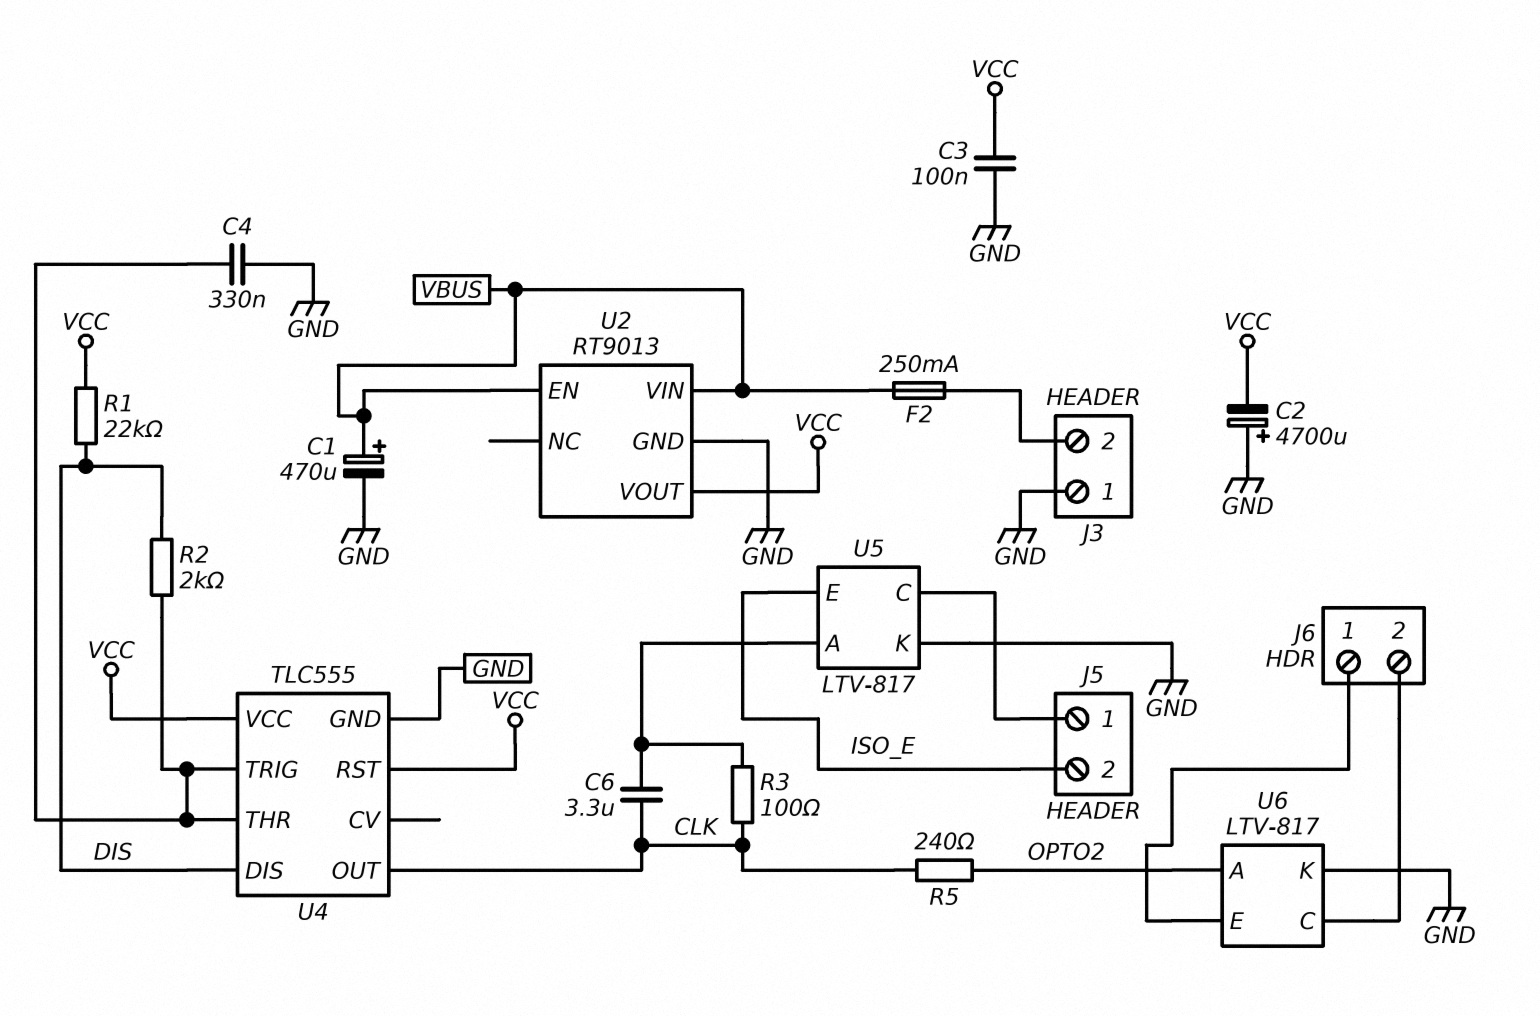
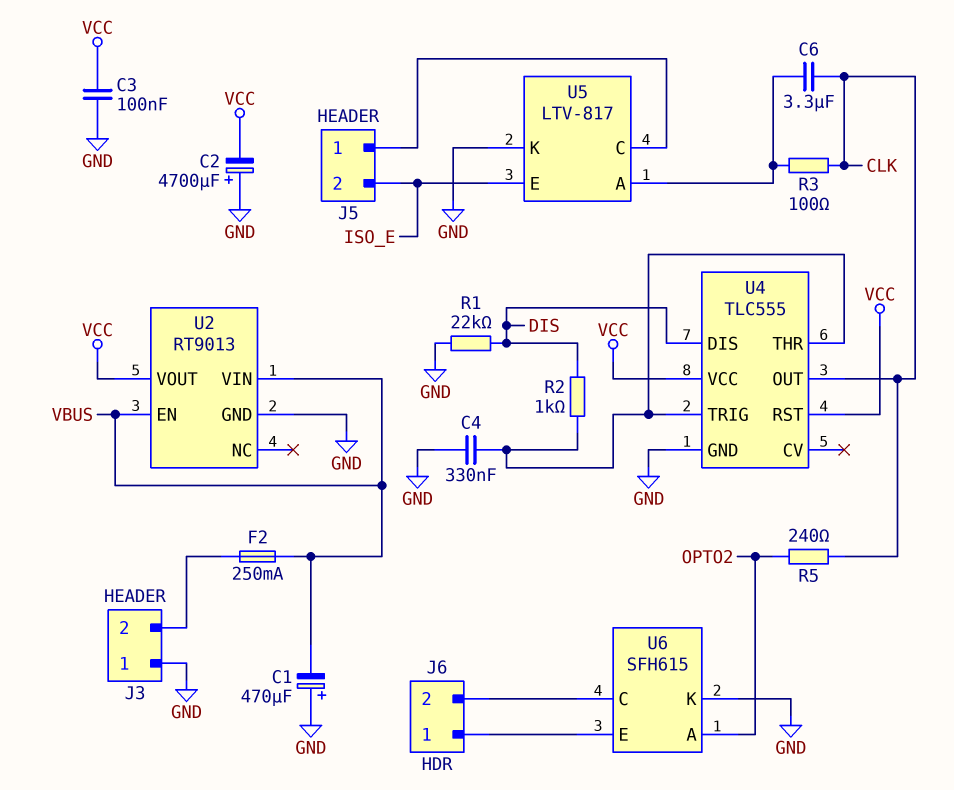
C1: 470uF (plus VBUS, minus GND) -> 470uF (plus GND, minus VBUS)
R1: 22k (DIS, VCC) -> 22k (DIS, GND)
R2: 2k (DIS, U4/THR) -> 1k (DIS, U4/THR)
U6: LTV-817 -> SFH615

